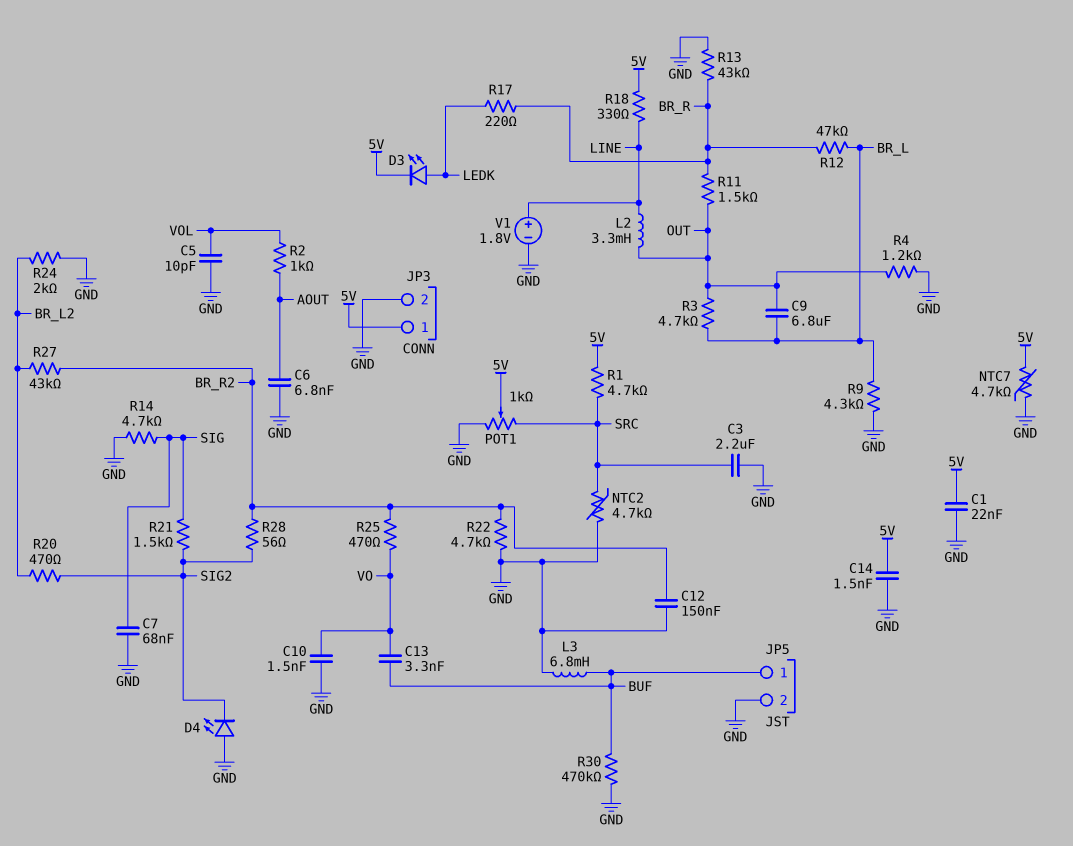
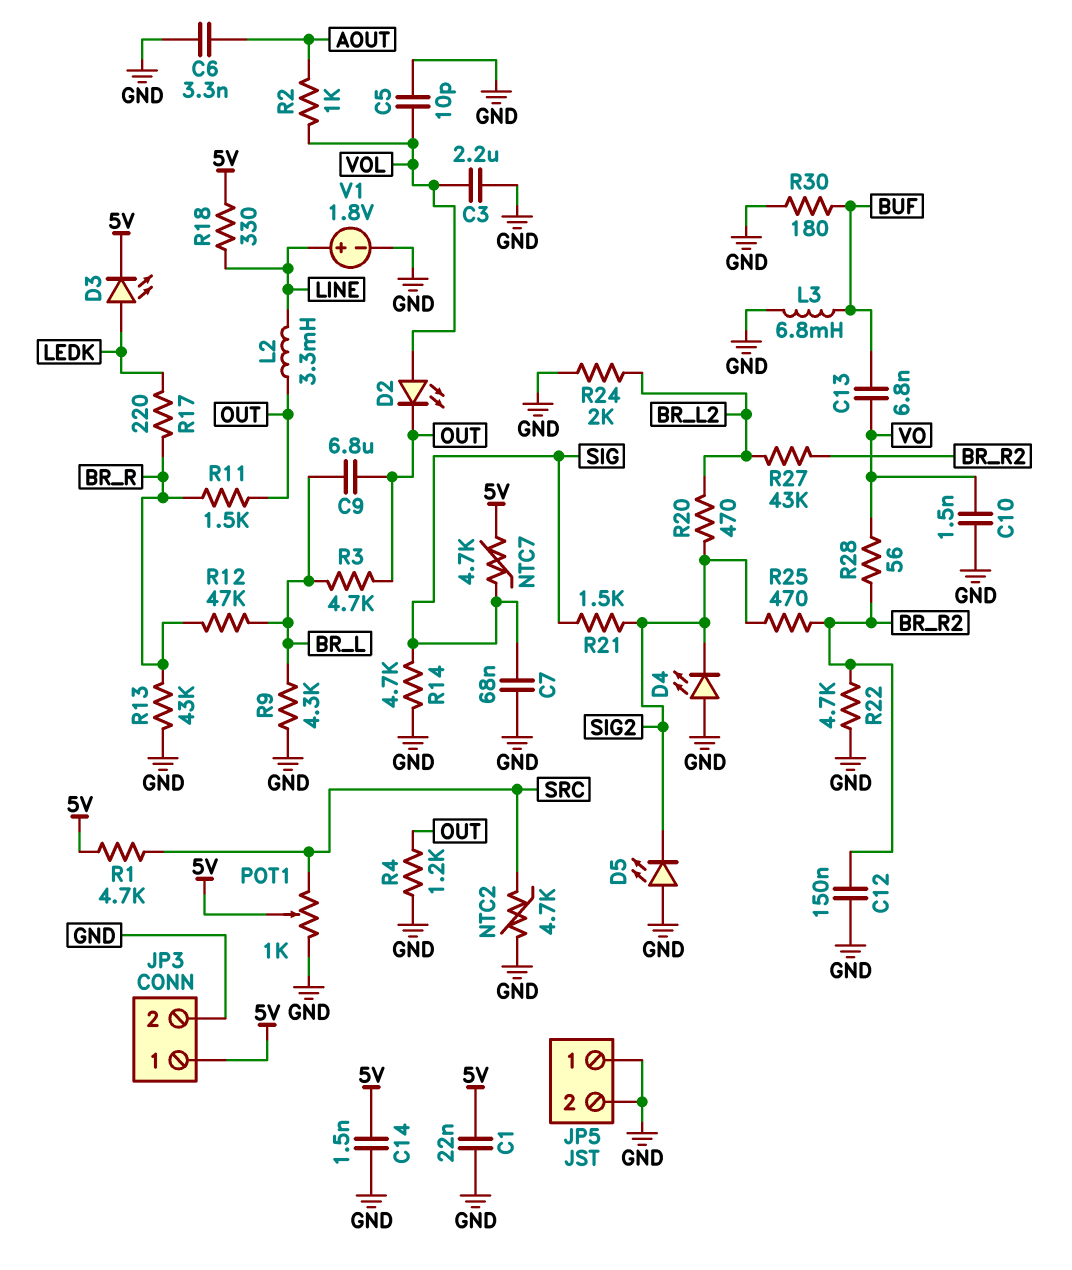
C3: 2.2uF (GND, SRC) -> 2.2uF (GND, VOL)
C6: 6.8nF (AOUT, GND) -> 3.3nF (AOUT, GND)
C13: 3.3nF (BUF, VO) -> 6.8nF (BUF, VO)
D2: none -> LED (A VOL, K OUT)
D5: none -> LED (A GND, K SIG2)
JP5 pin 1: BUF -> GND
NTC7: 4.7k (5V, GND) -> 4.7k (5V, SIG)
R25: 470 (BR_R2, VO) -> 470 (BR_R2, SIG2)
R28: 56 (BR_R2, SIG2) -> 56 (BR_R2, VO)
R30: 470k (BUF, GND) -> 180 (BUF, GND)

